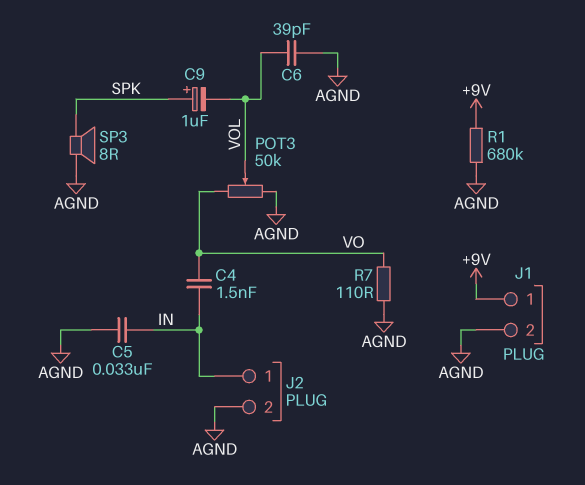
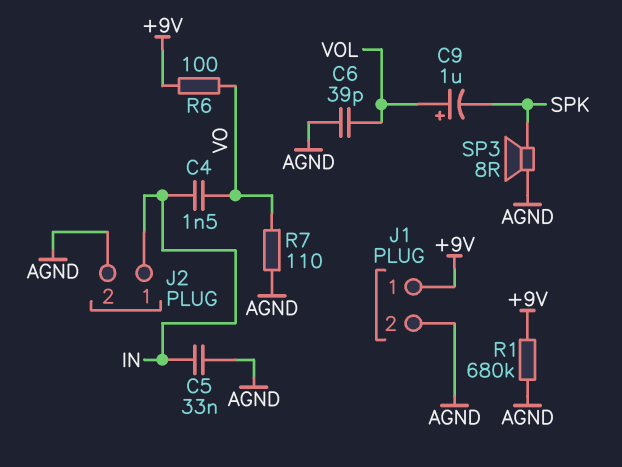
C9: 1uF (plus SPK, minus VOL) -> 1uF (plus VOL, minus SPK)
POT3: 50k (AGND, VO, wiper VOL) -> none
R6: none -> 100 (+9V, VO)

